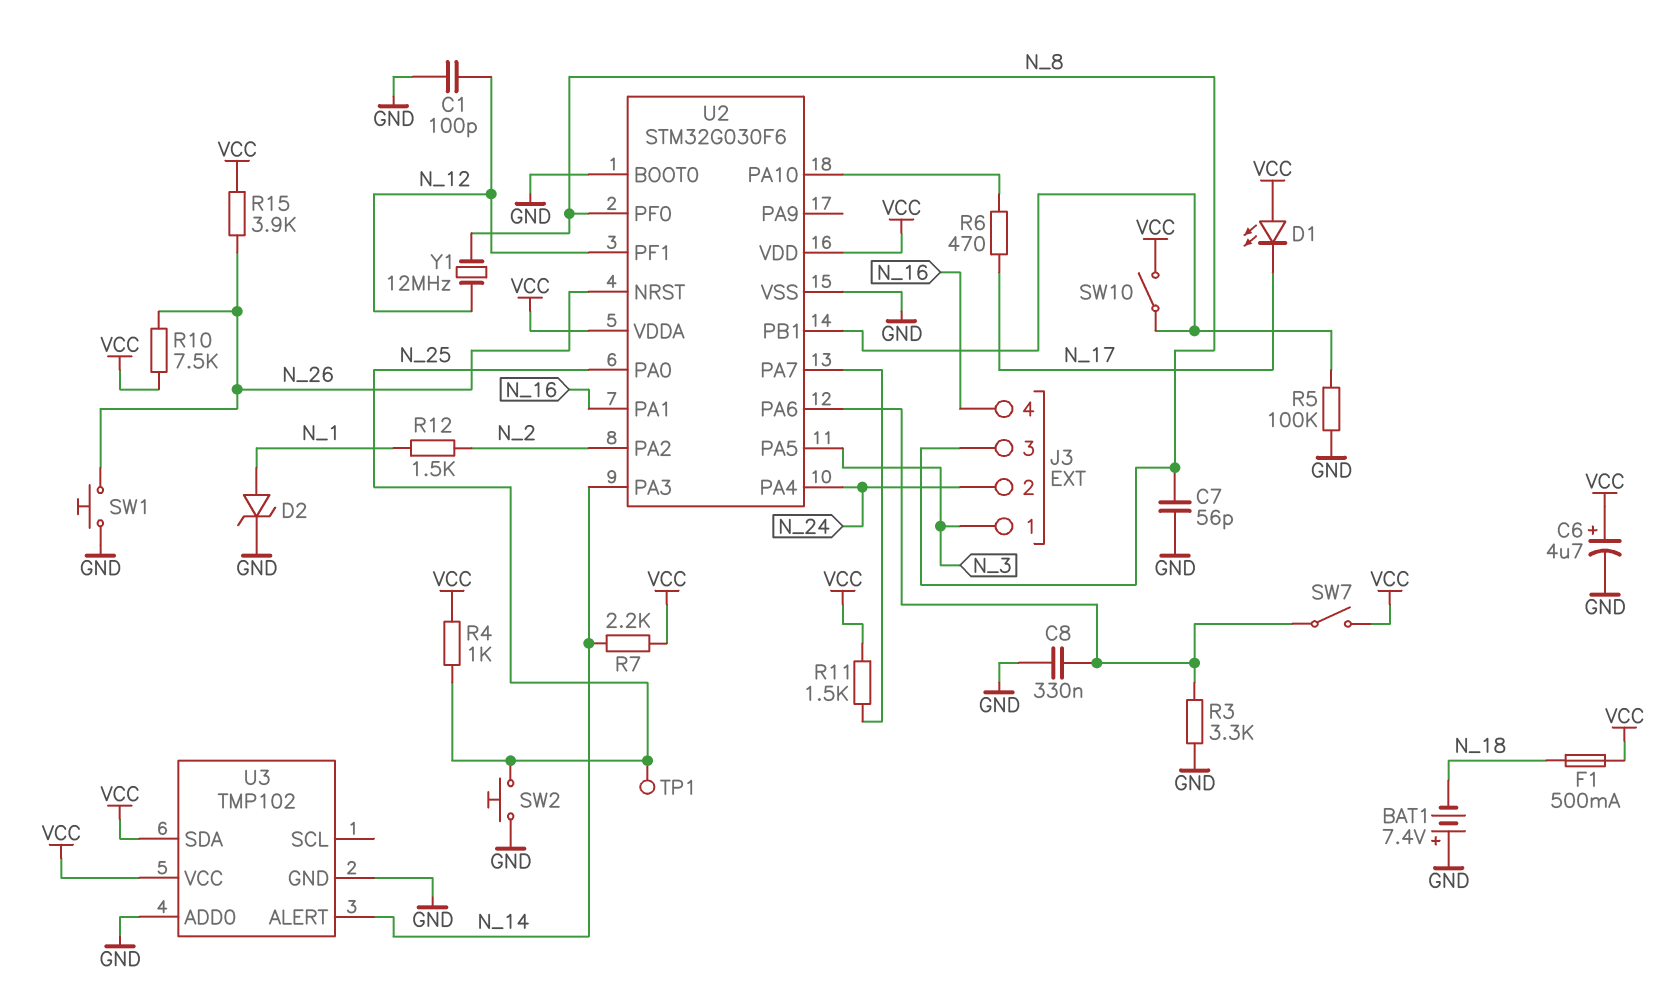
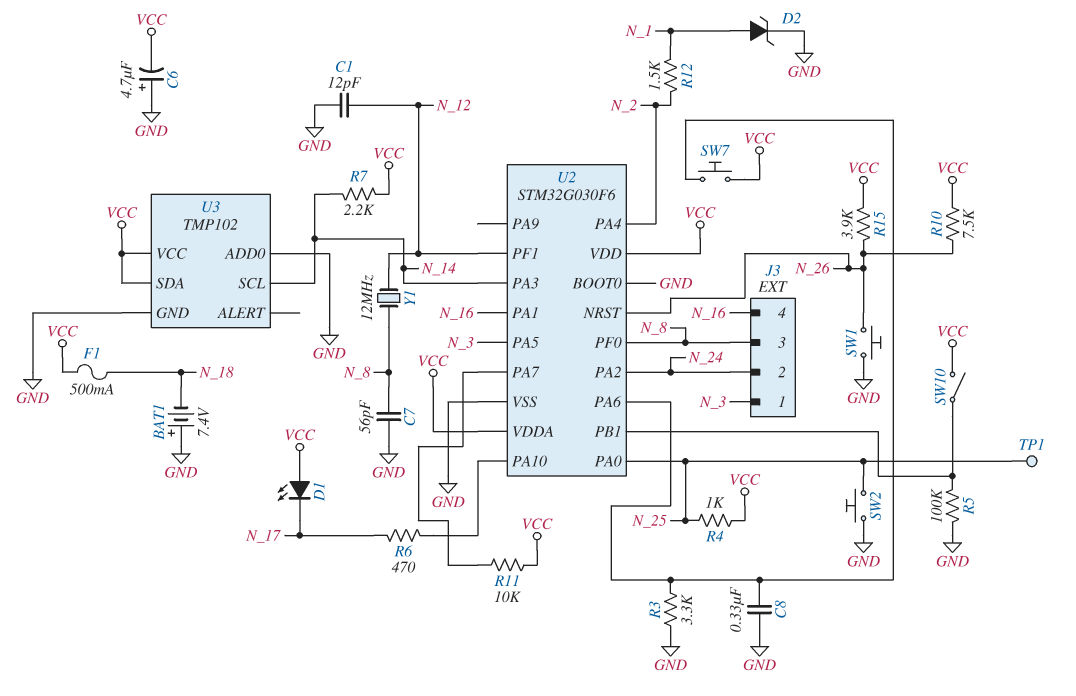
C1: 100pF (GND, N_12) -> 12pF (GND, N_12)
C6: 4.7uF (plus VCC, minus GND) -> 4.7uF (plus GND, minus VCC)
R11: 1.5k (U2/PA7, VCC) -> 10k (U2/PA7, VCC)
SW7: switch (U2/PA6, VCC) -> button (U2/PA6, VCC)
U2 pin PA2: N_2 -> N_24
U2 pin PA4: N_24 -> N_2
U3 pin ALERT: N_14 -> none
U3 pin SCL: none -> N_14

